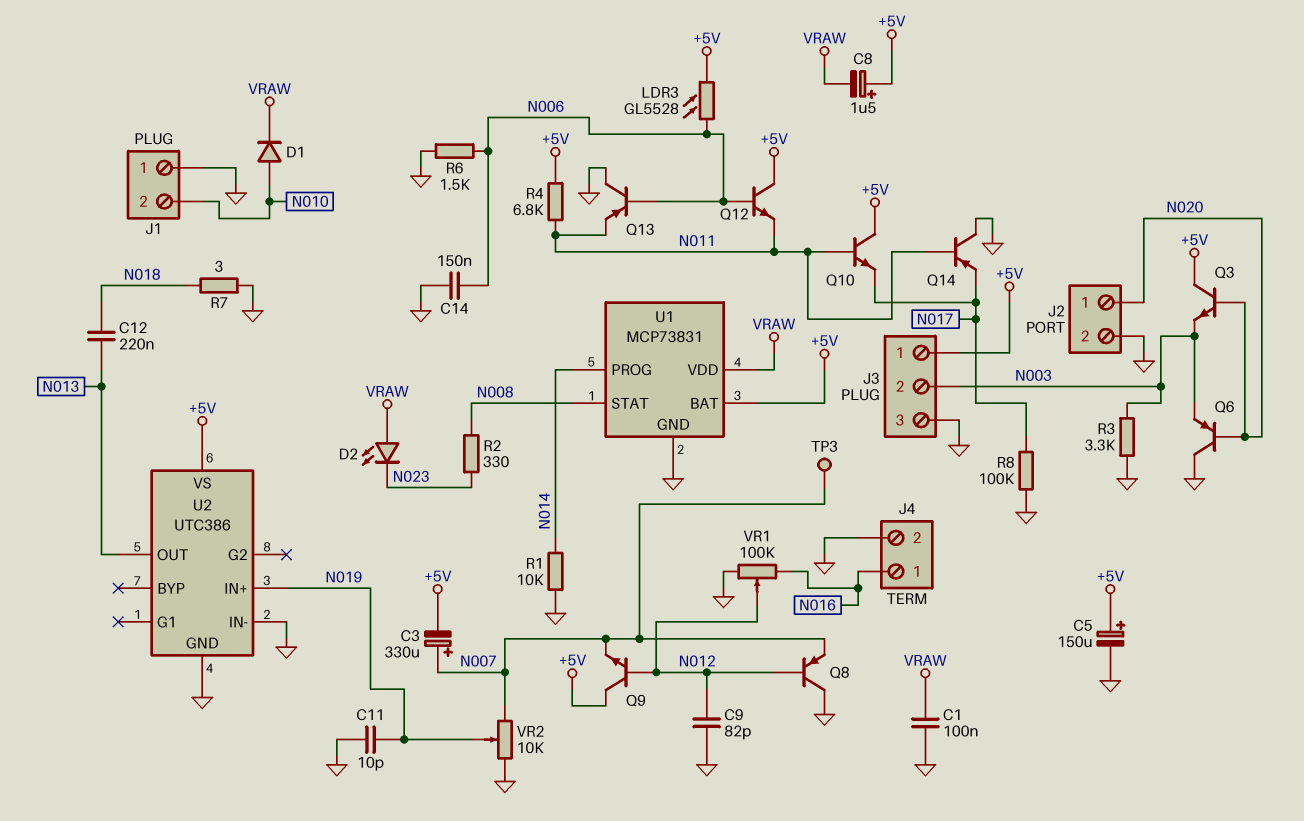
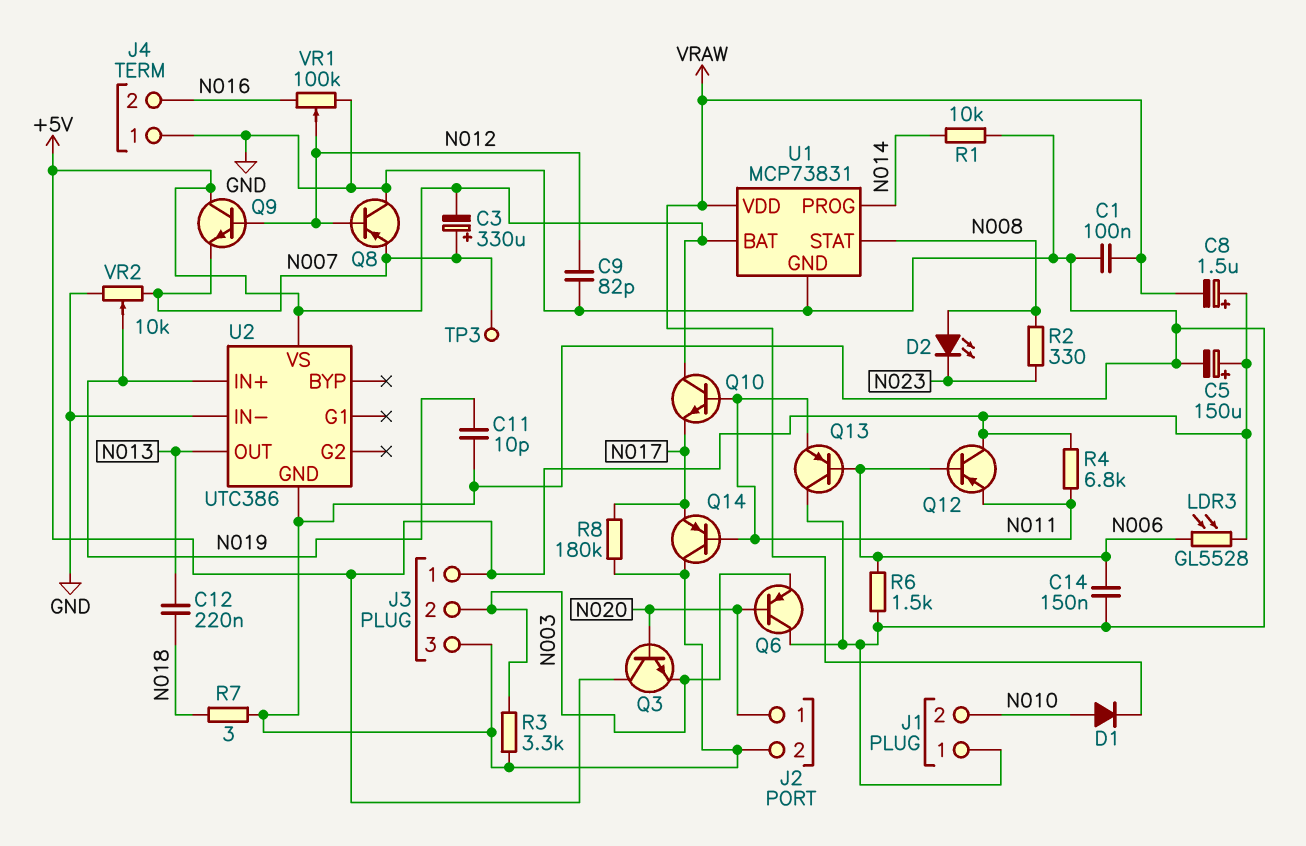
D2: LED (A VRAW, K N023) -> LED (A N008, K N023)
J4 pin 1: N016 -> GND
J4 pin 2: GND -> N016
Q12: NPN (B N006, C +5V, E N011) -> PNP (B N006, C +5V, E N011)
R8: 100k (GND, N017) -> 180k (GND, N017)

